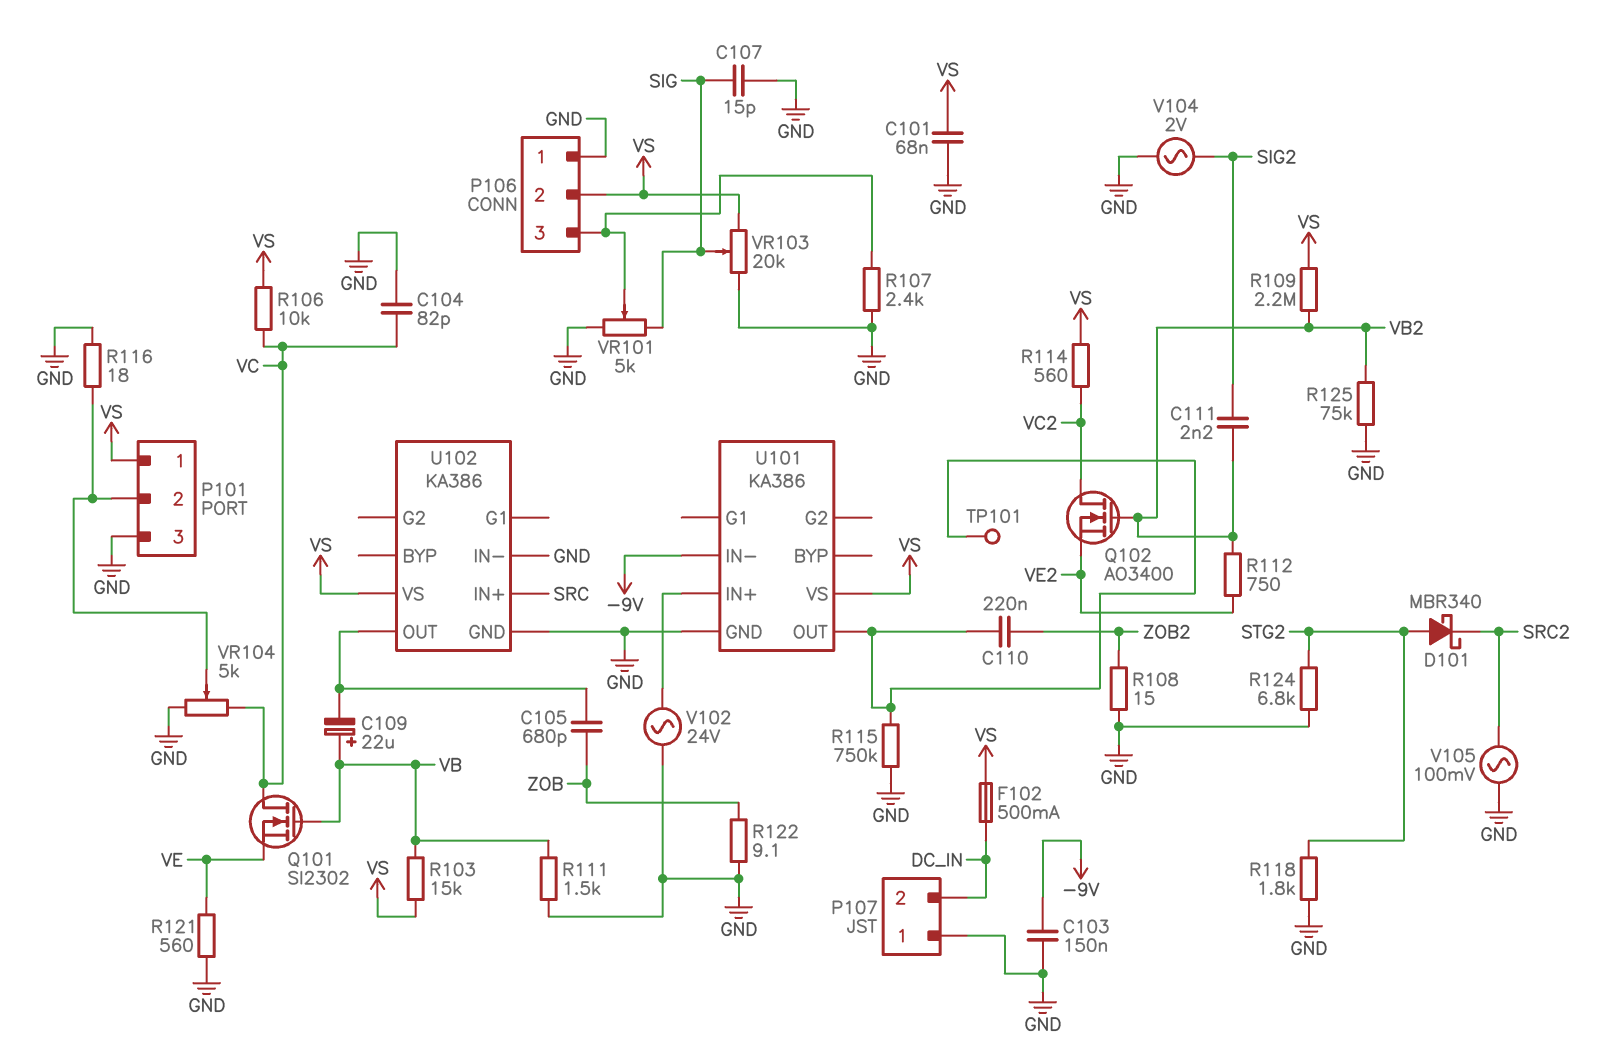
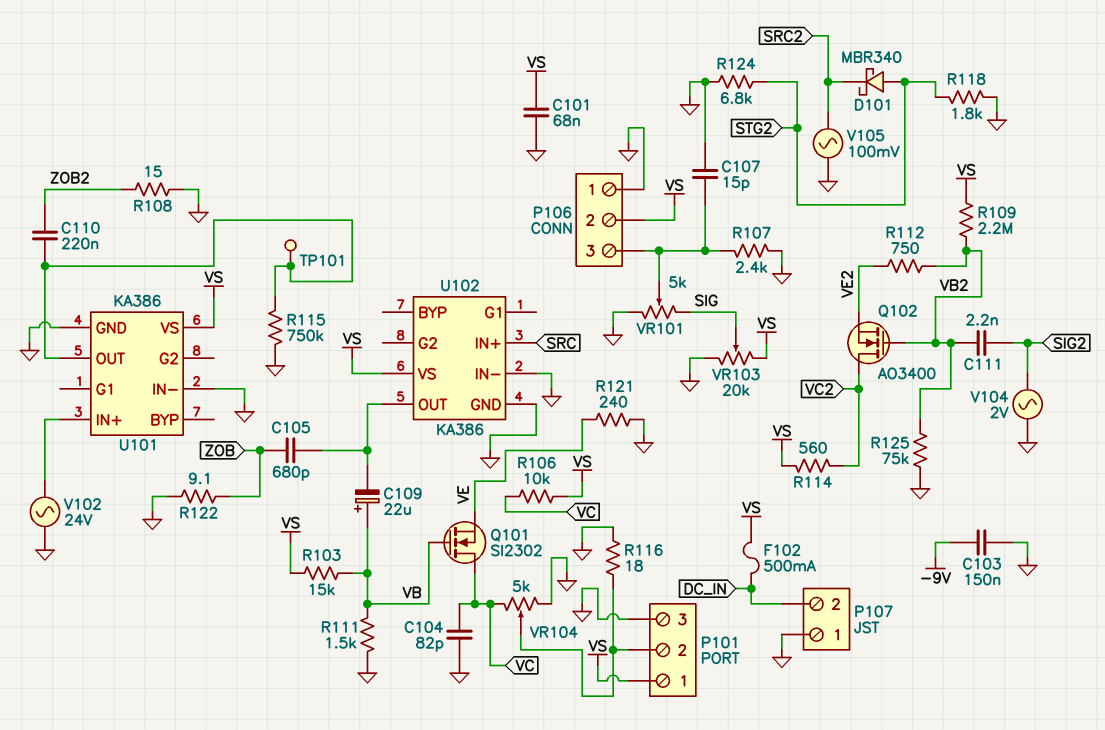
C107: 15pF (GND, SIG) -> 15pF (GND, P106/3)
R121: 560 (GND, VE) -> 240 (GND, VE)
U101 pin IN-: -9V -> GND

